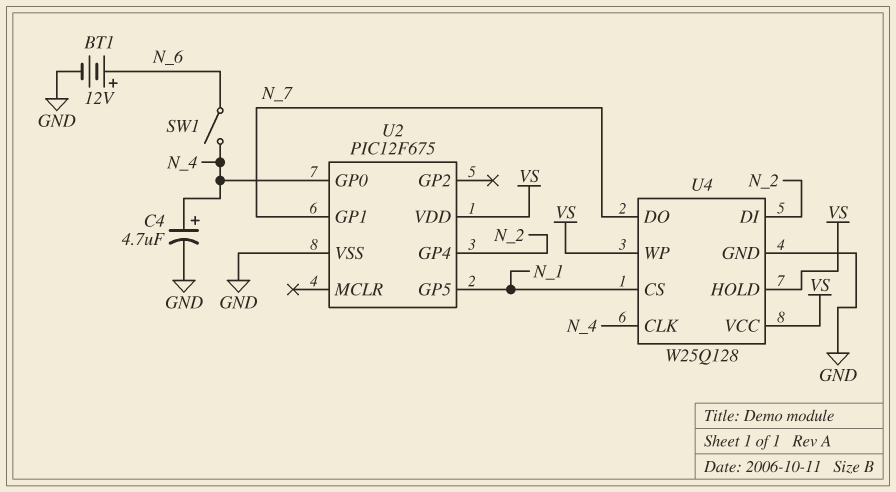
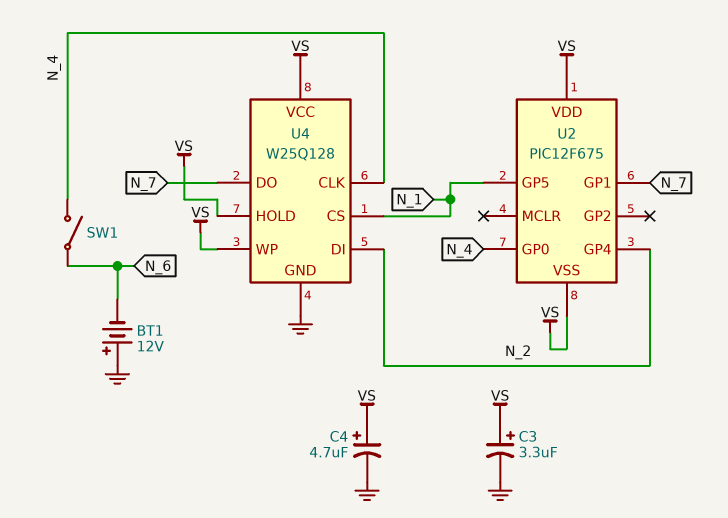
BT1: 12V (plus N_6, minus GND) -> 12V (plus GND, minus N_6)
C3: none -> 3.3uF (plus VS, minus GND)
C4: 4.7uF (plus N_4, minus GND) -> 4.7uF (plus VS, minus GND)
U2 pin VSS: GND -> VS

